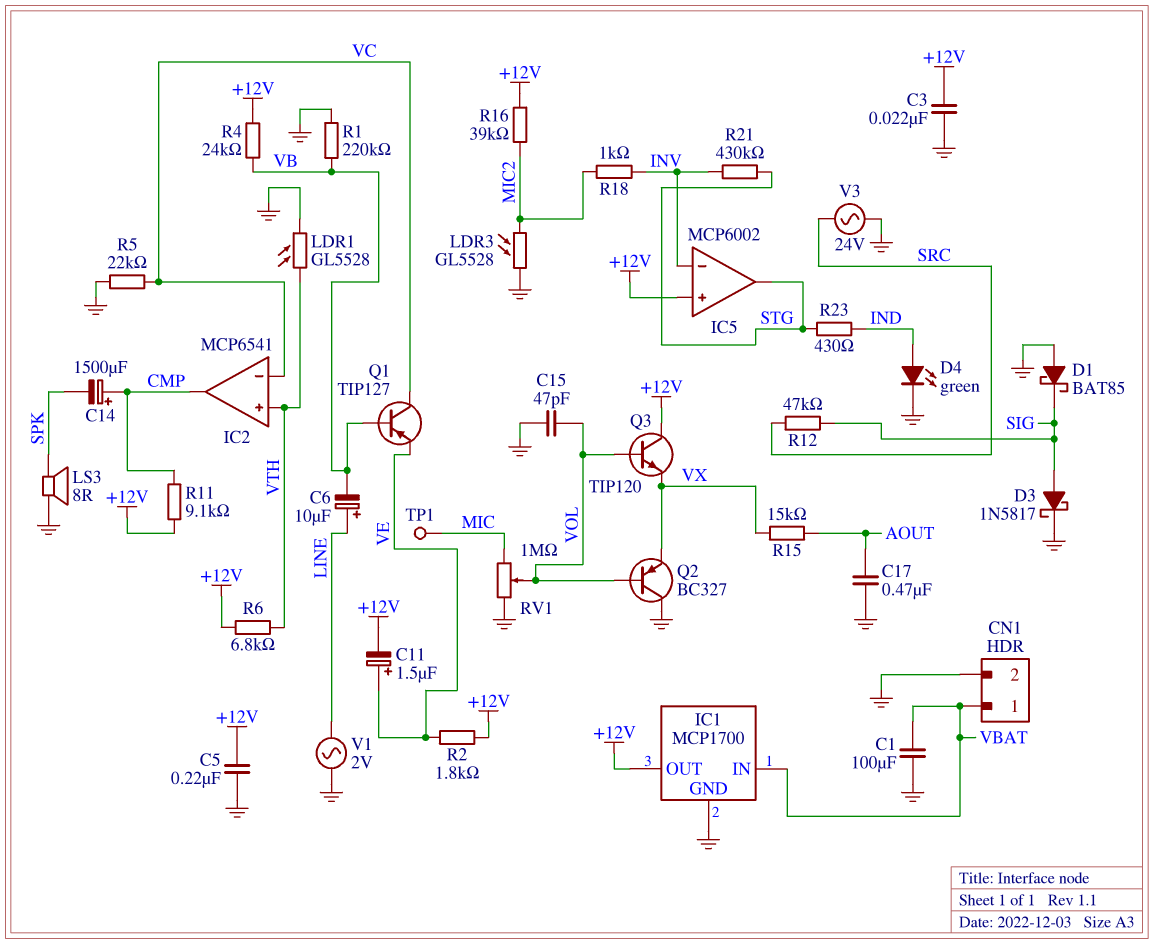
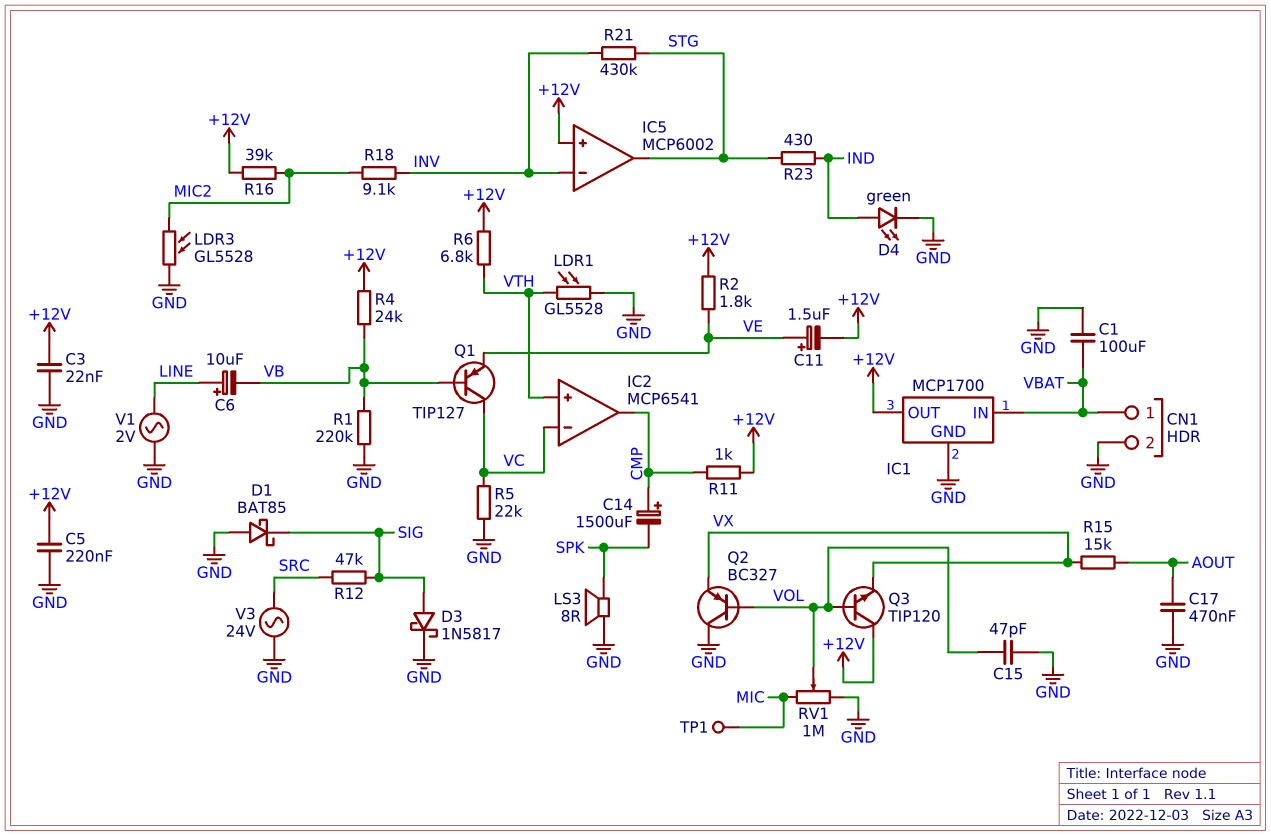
R11: 9.1k (+12V, CMP) -> 1k (+12V, CMP)
R18: 1k (INV, MIC2) -> 9.1k (INV, MIC2)

